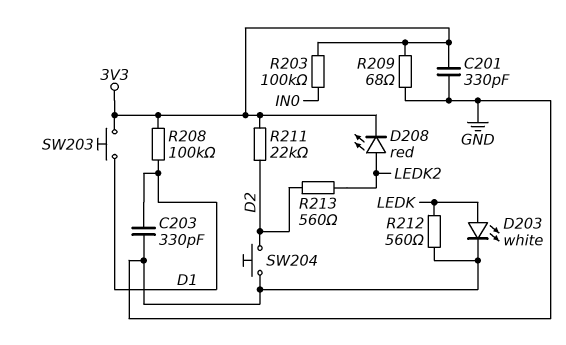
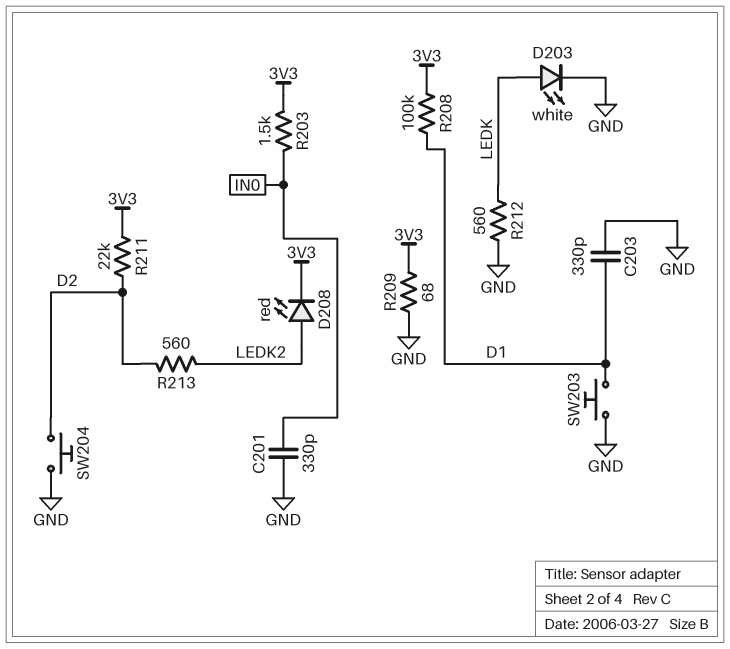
C201: 330pF (3V3, GND) -> 330pF (GND, IN0)
R203: 100k (3V3, IN0) -> 1.5k (3V3, IN0)
SW203: button (3V3, D1) -> button (D1, GND)

